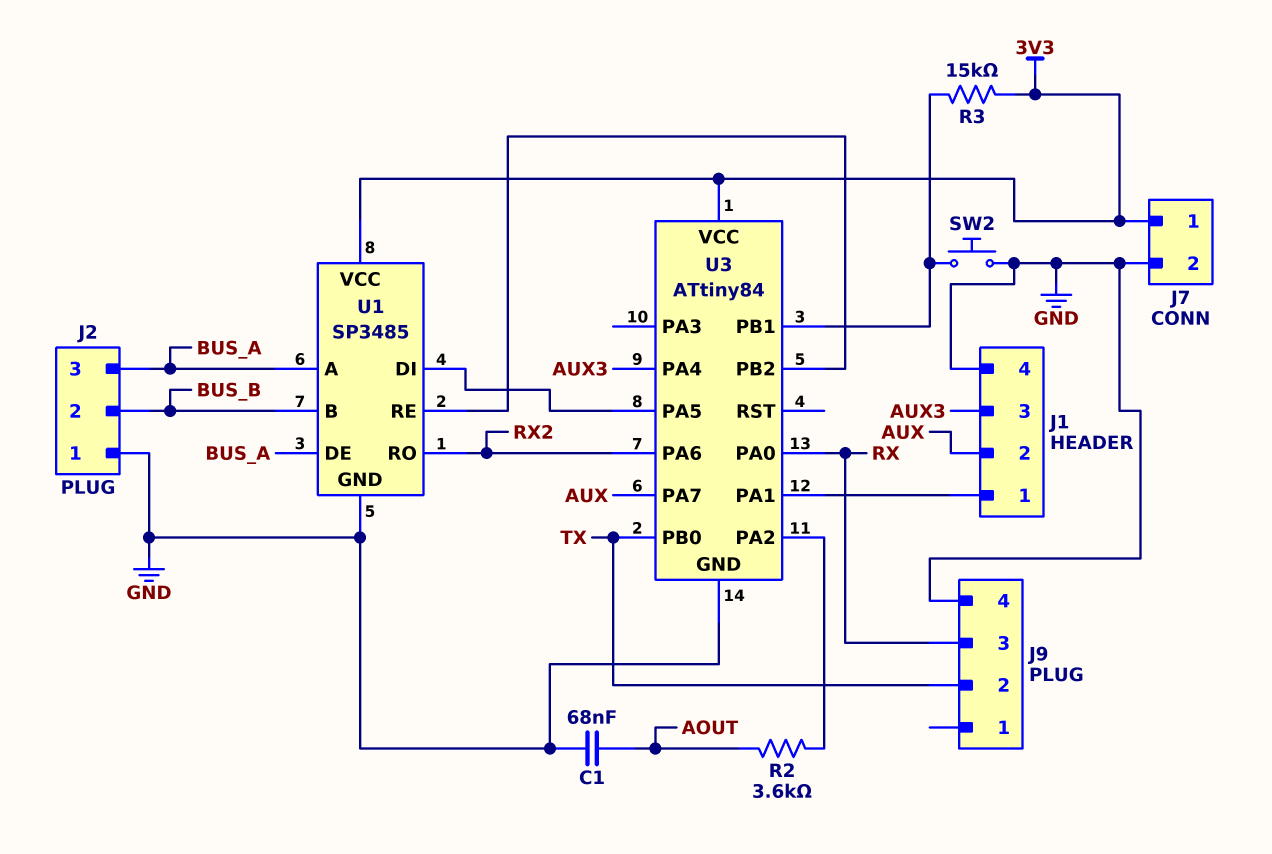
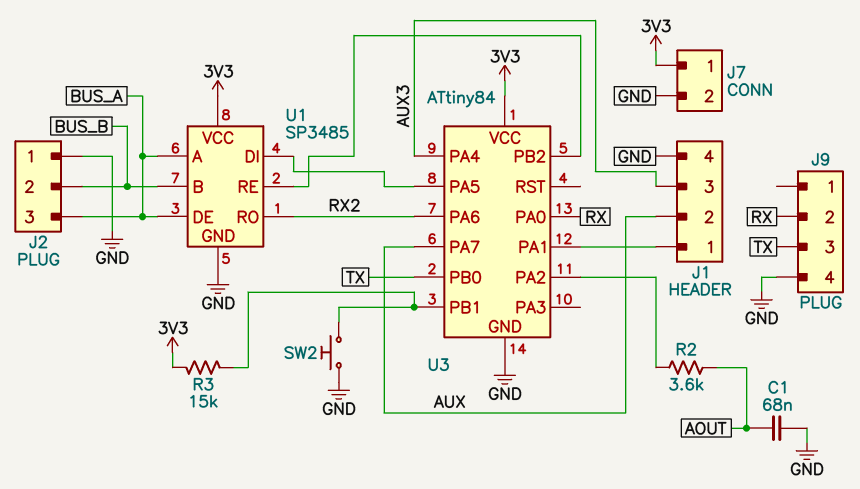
J9 pin 2: TX -> RX
J9 pin 3: RX -> TX

